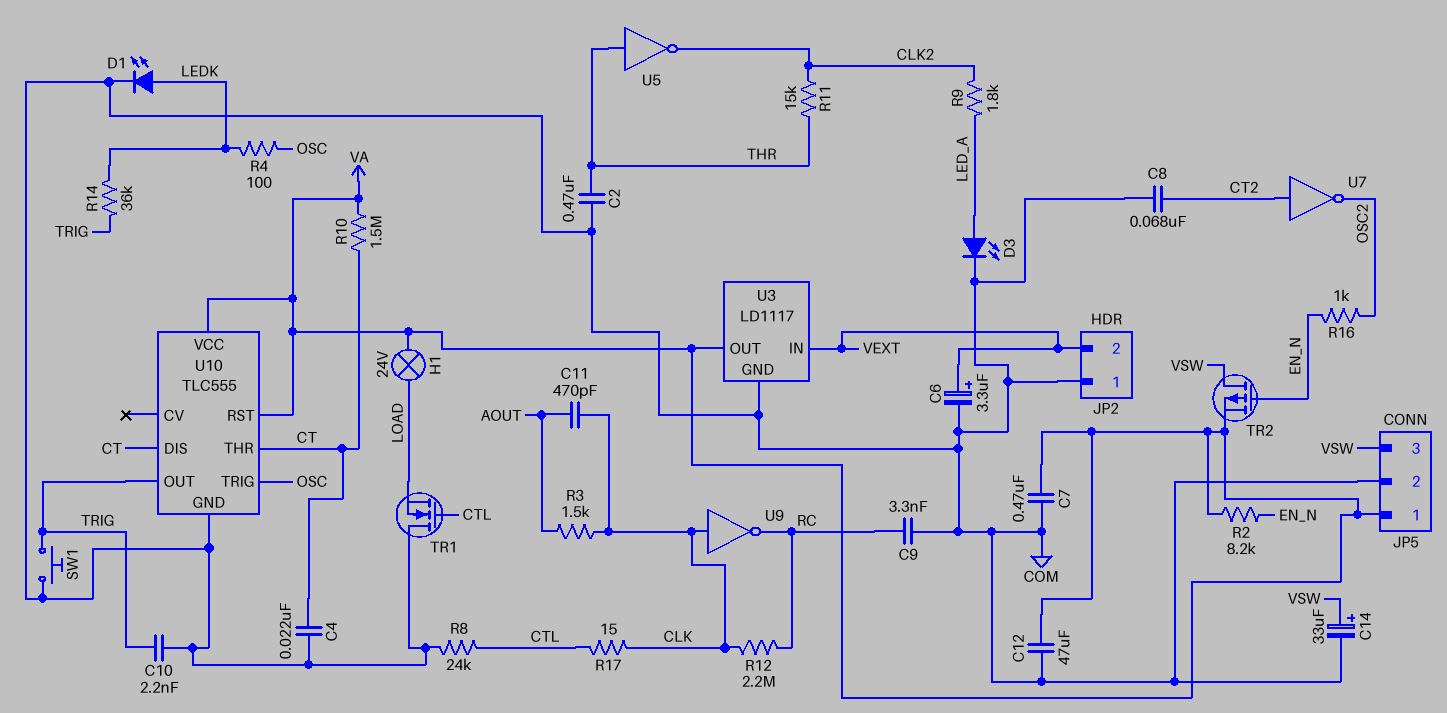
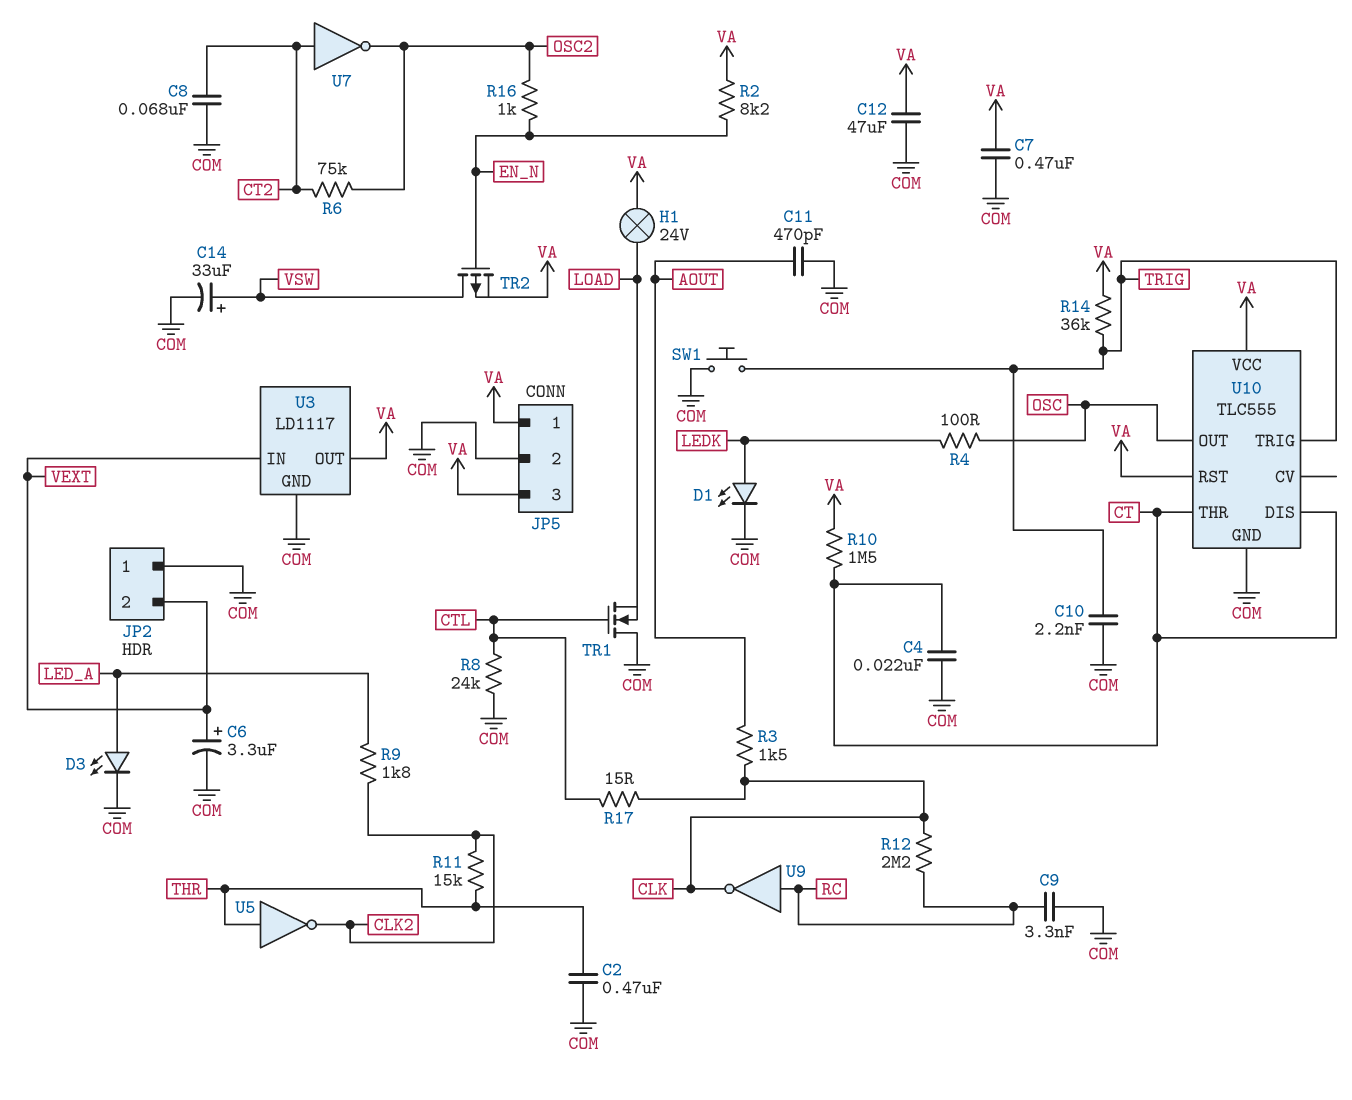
C11: 470pF (AOUT, CLK) -> 470pF (AOUT, COM)
JP5 pin 3: VSW -> VA
R6: none -> 75k (CT2, OSC2)
R14: 36k (LEDK, TRIG) -> 36k (TRIG, VA)
U9: NOT (in CLK, out RC) -> NOT (in RC, out CLK)
U10 pin OUT: TRIG -> OSC
U10 pin TRIG: OSC -> TRIG

